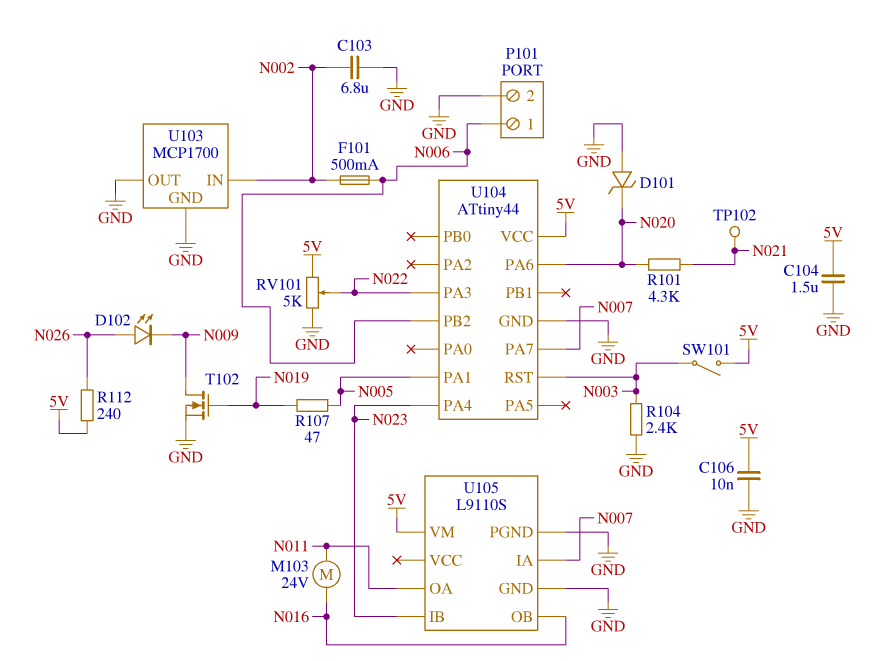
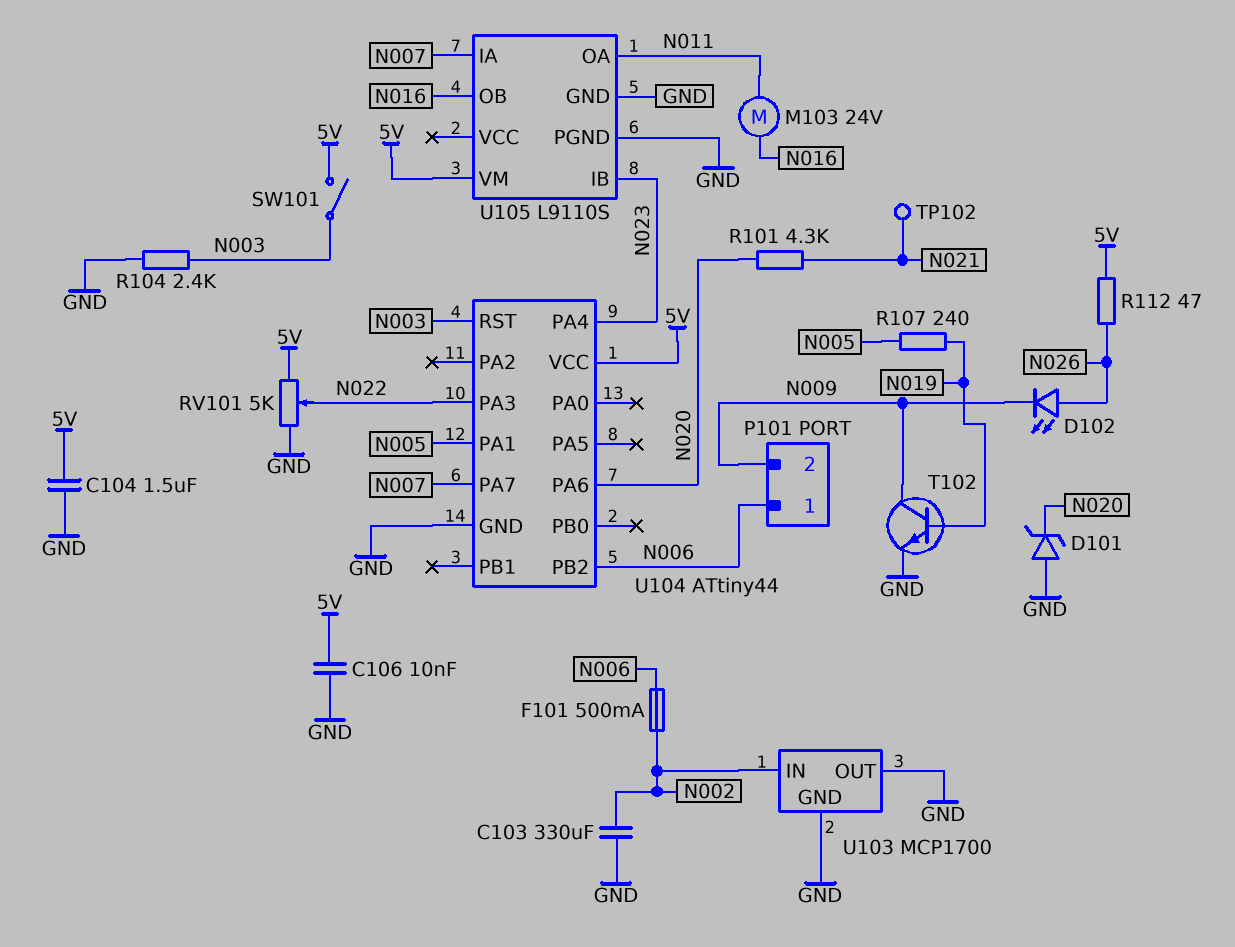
C103: 6.8uF (GND, N002) -> 330uF (GND, N002)
P101 pin 2: GND -> N009
R107: 47 (N005, N019) -> 240 (N005, N019)
R112: 240 (5V, N026) -> 47 (5V, N026)
T102: NMOS (G N019, D N009, S GND) -> NPN (B N019, C N009, E GND)

